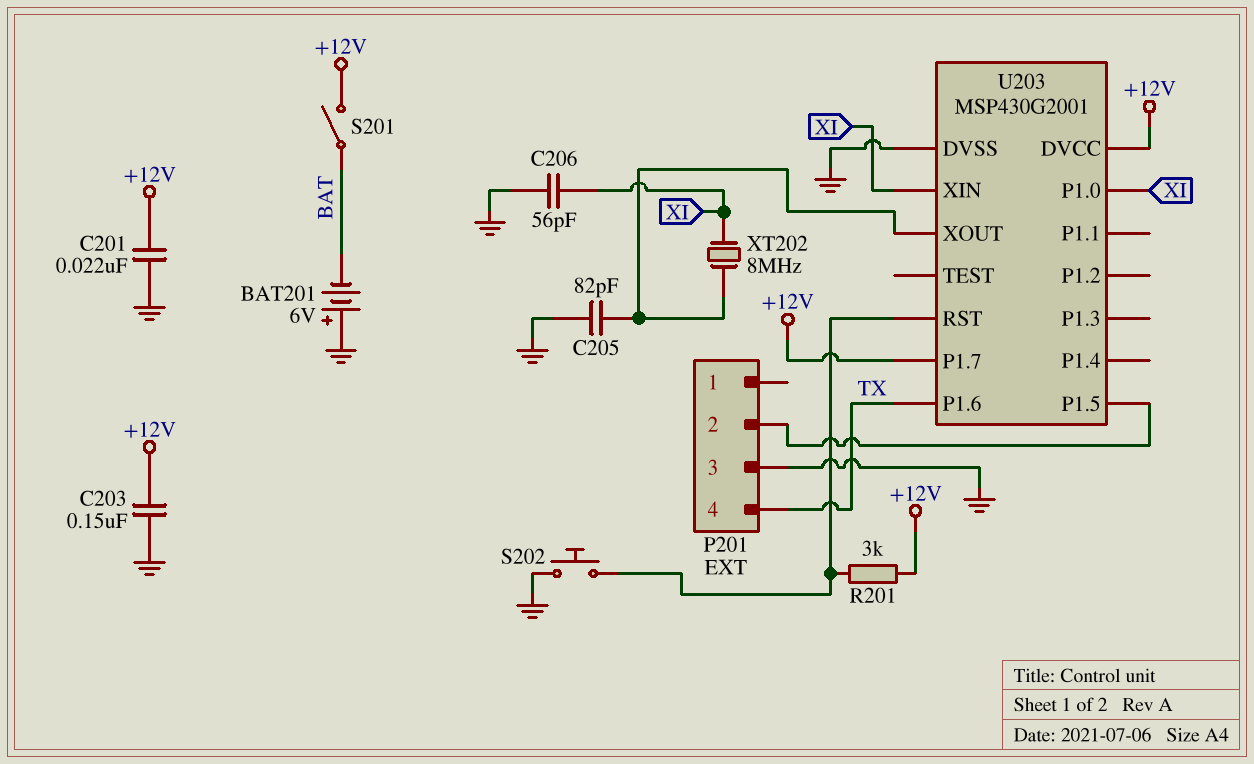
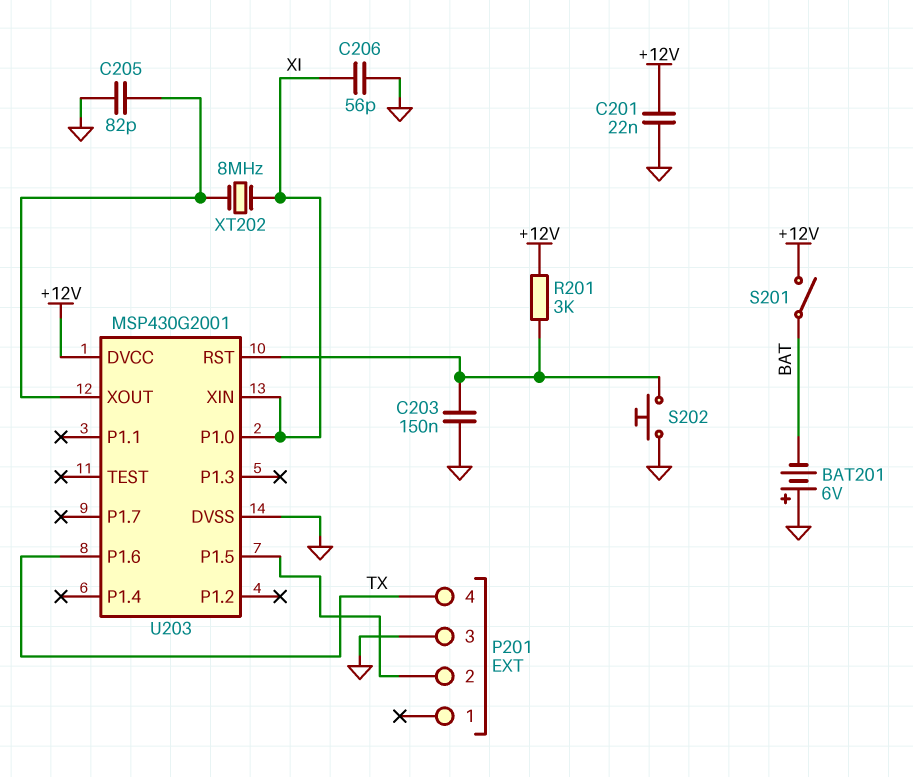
C203: 150nF (+12V, GND) -> 150nF (GND, U203/RST)
U203 pin P1.7: +12V -> none

